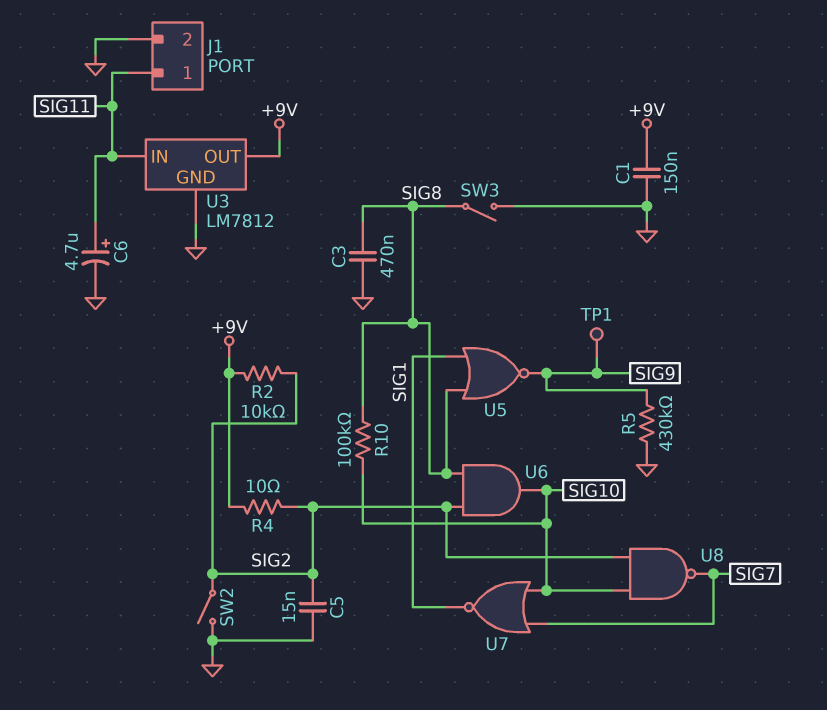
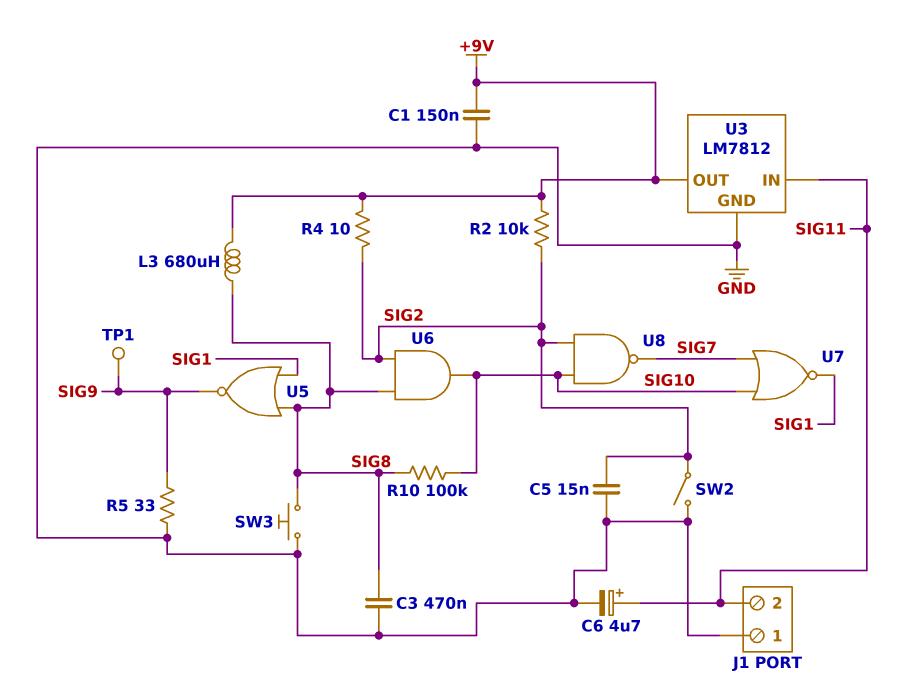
J1 pin 1: SIG11 -> GND
J1 pin 2: GND -> SIG11
L3: none -> 680uH (+9V, SIG8)
R5: 430k (GND, SIG9) -> 33 (GND, SIG9)
SW3: switch (GND, SIG8) -> button (GND, SIG8)

